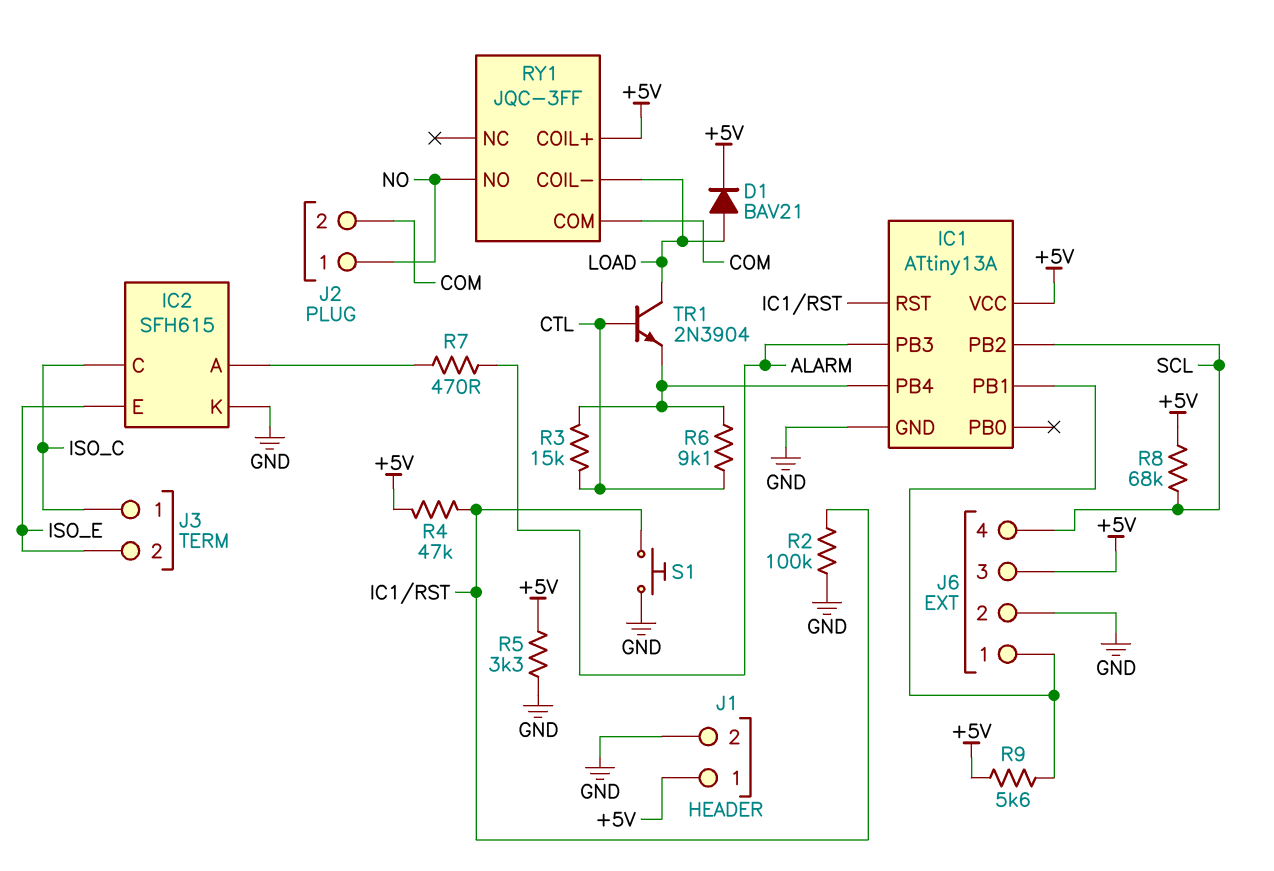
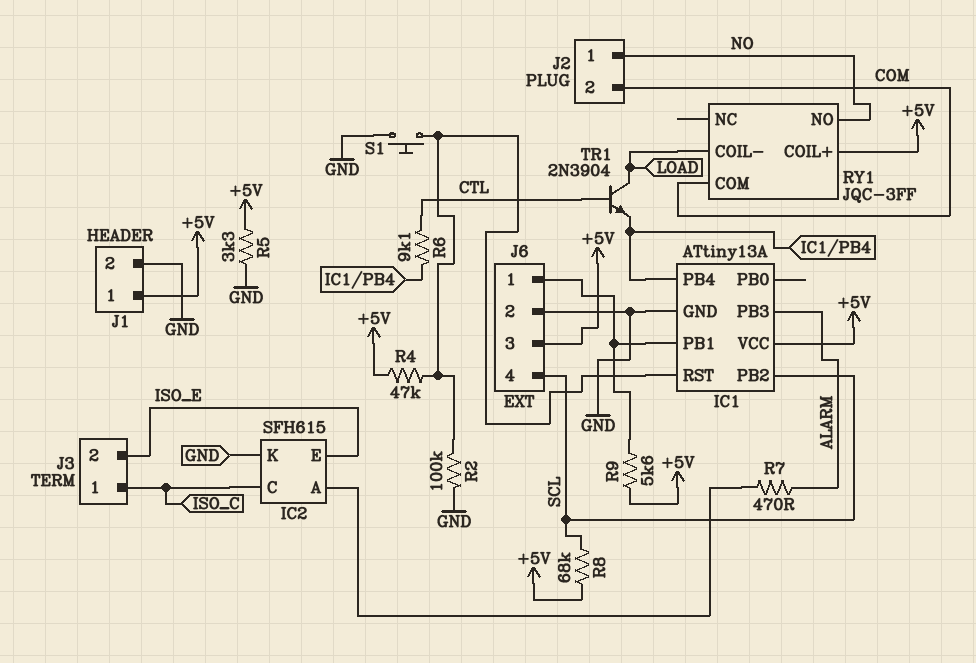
D1: diode BAV21 (A LOAD, K +5V) -> none
R3: 15k (CTL, IC1/PB4) -> none

